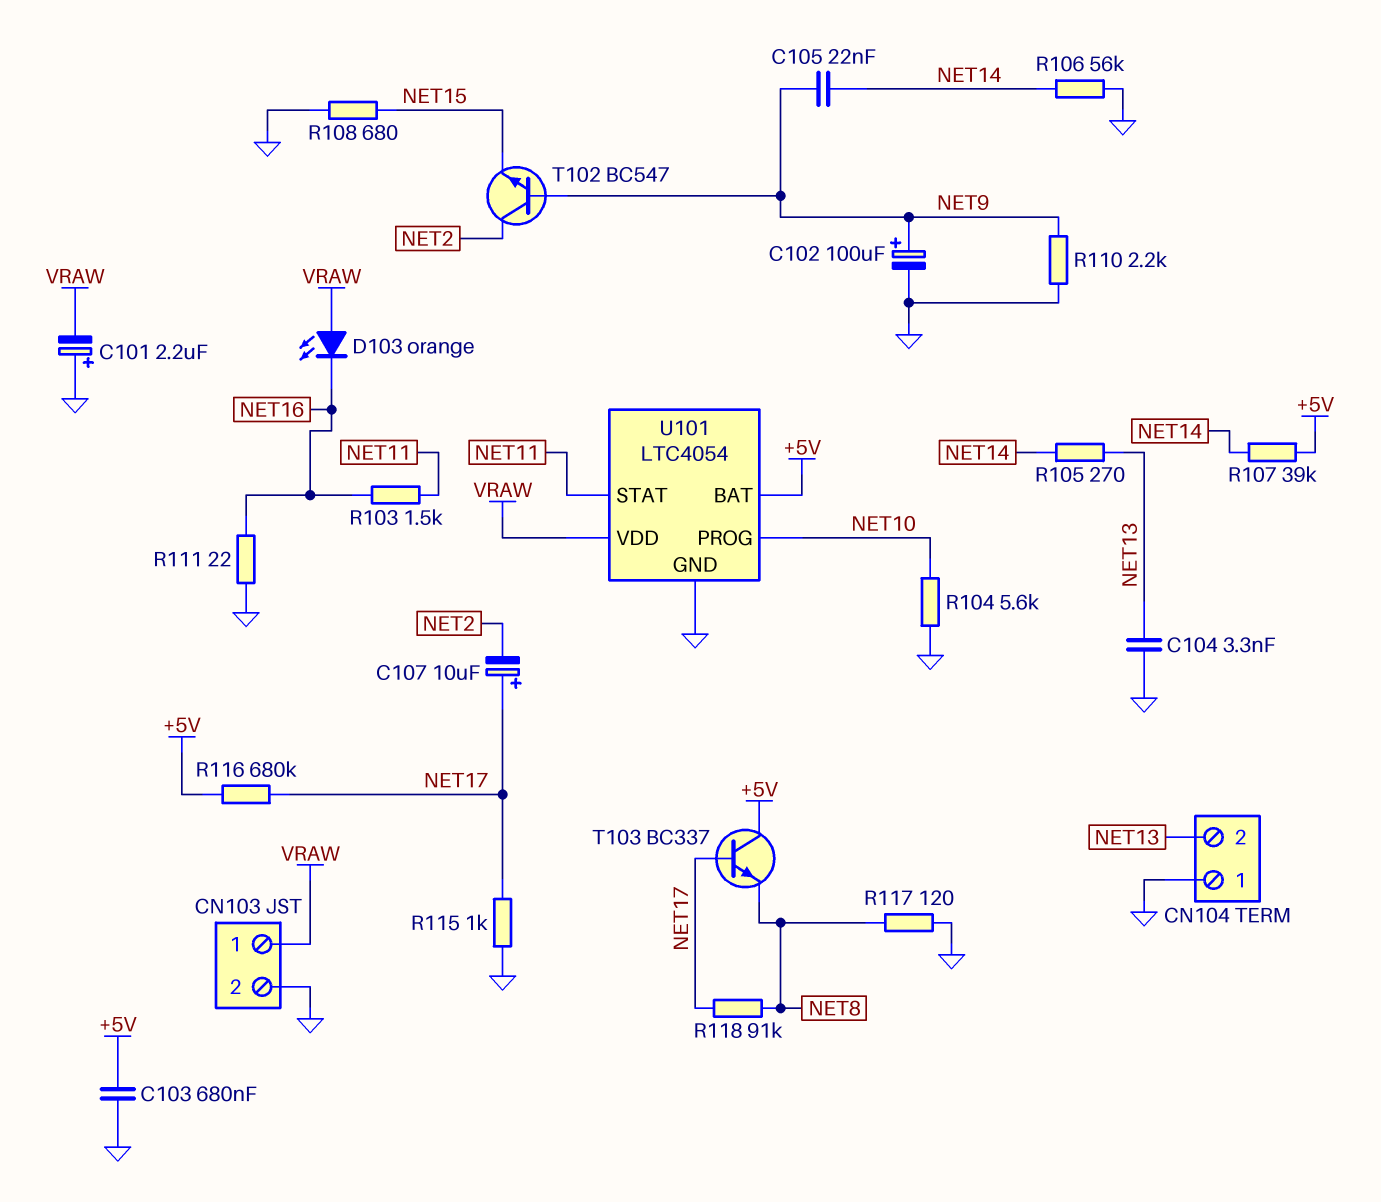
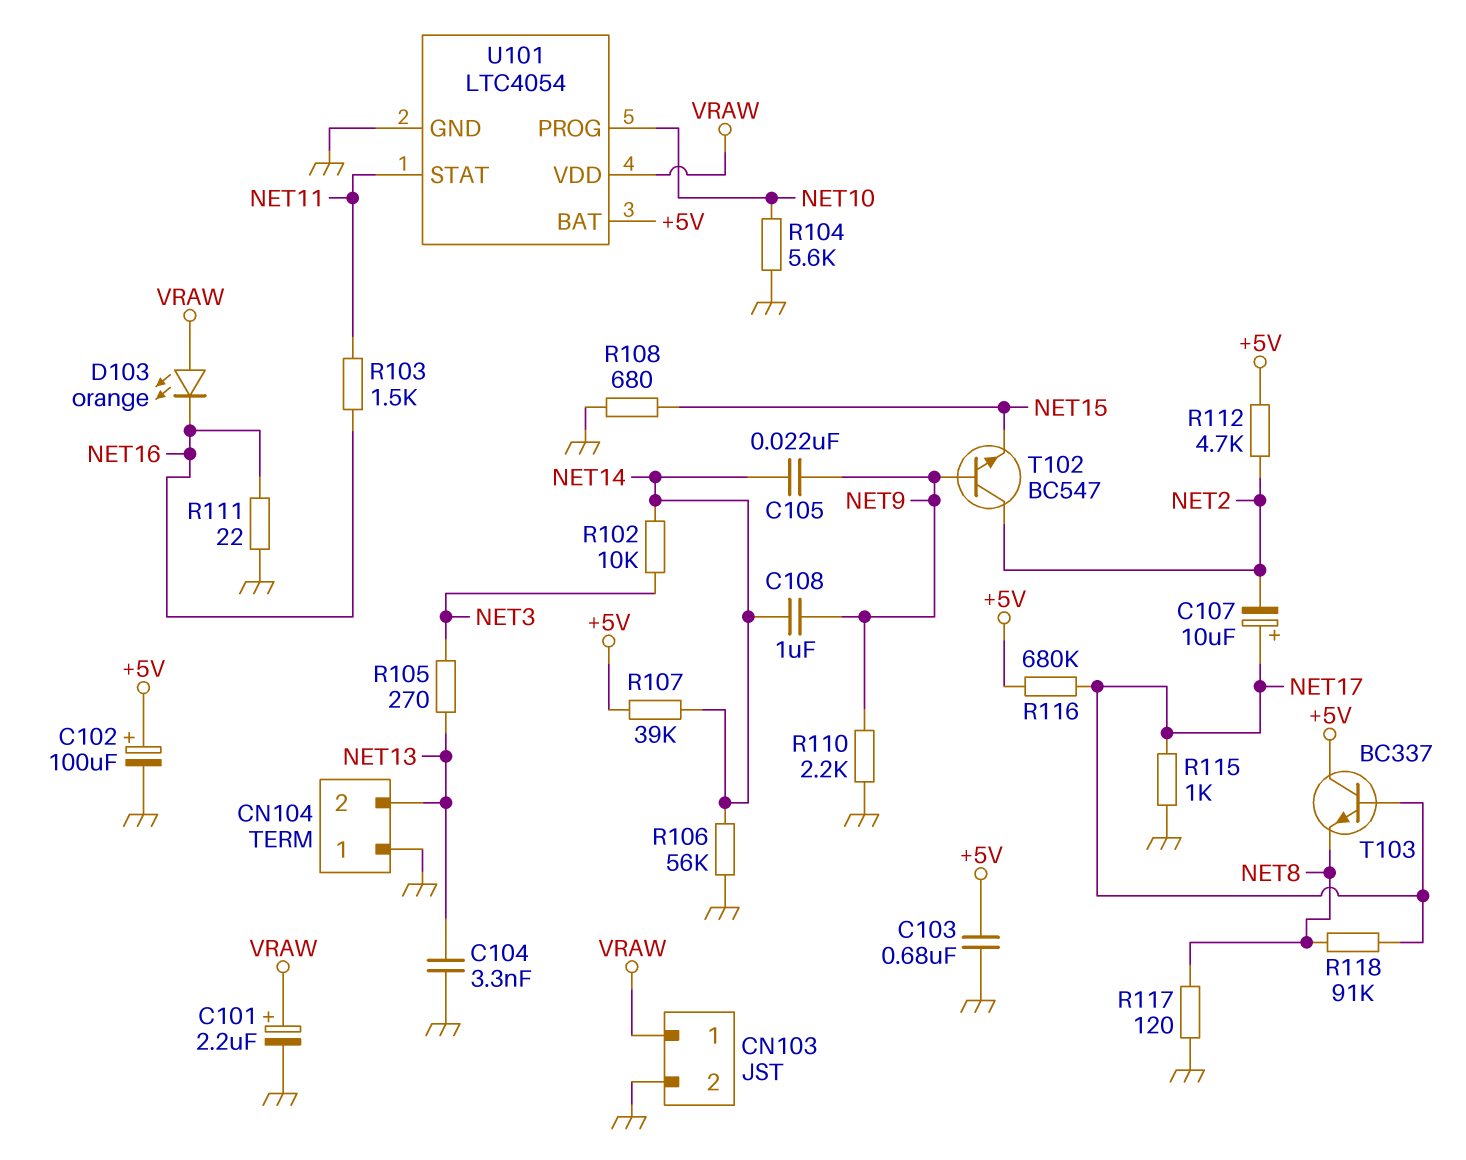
C101: 2.2uF (plus GND, minus VRAW) -> 2.2uF (plus VRAW, minus GND)
C102: 100uF (plus NET9, minus GND) -> 100uF (plus +5V, minus GND)
C108: none -> 1uF (NET9, NET14)
R102: none -> 10k (NET3, NET14)
R105: 270 (NET13, NET14) -> 270 (NET3, NET13)
R112: none -> 4.7k (+5V, NET2)

